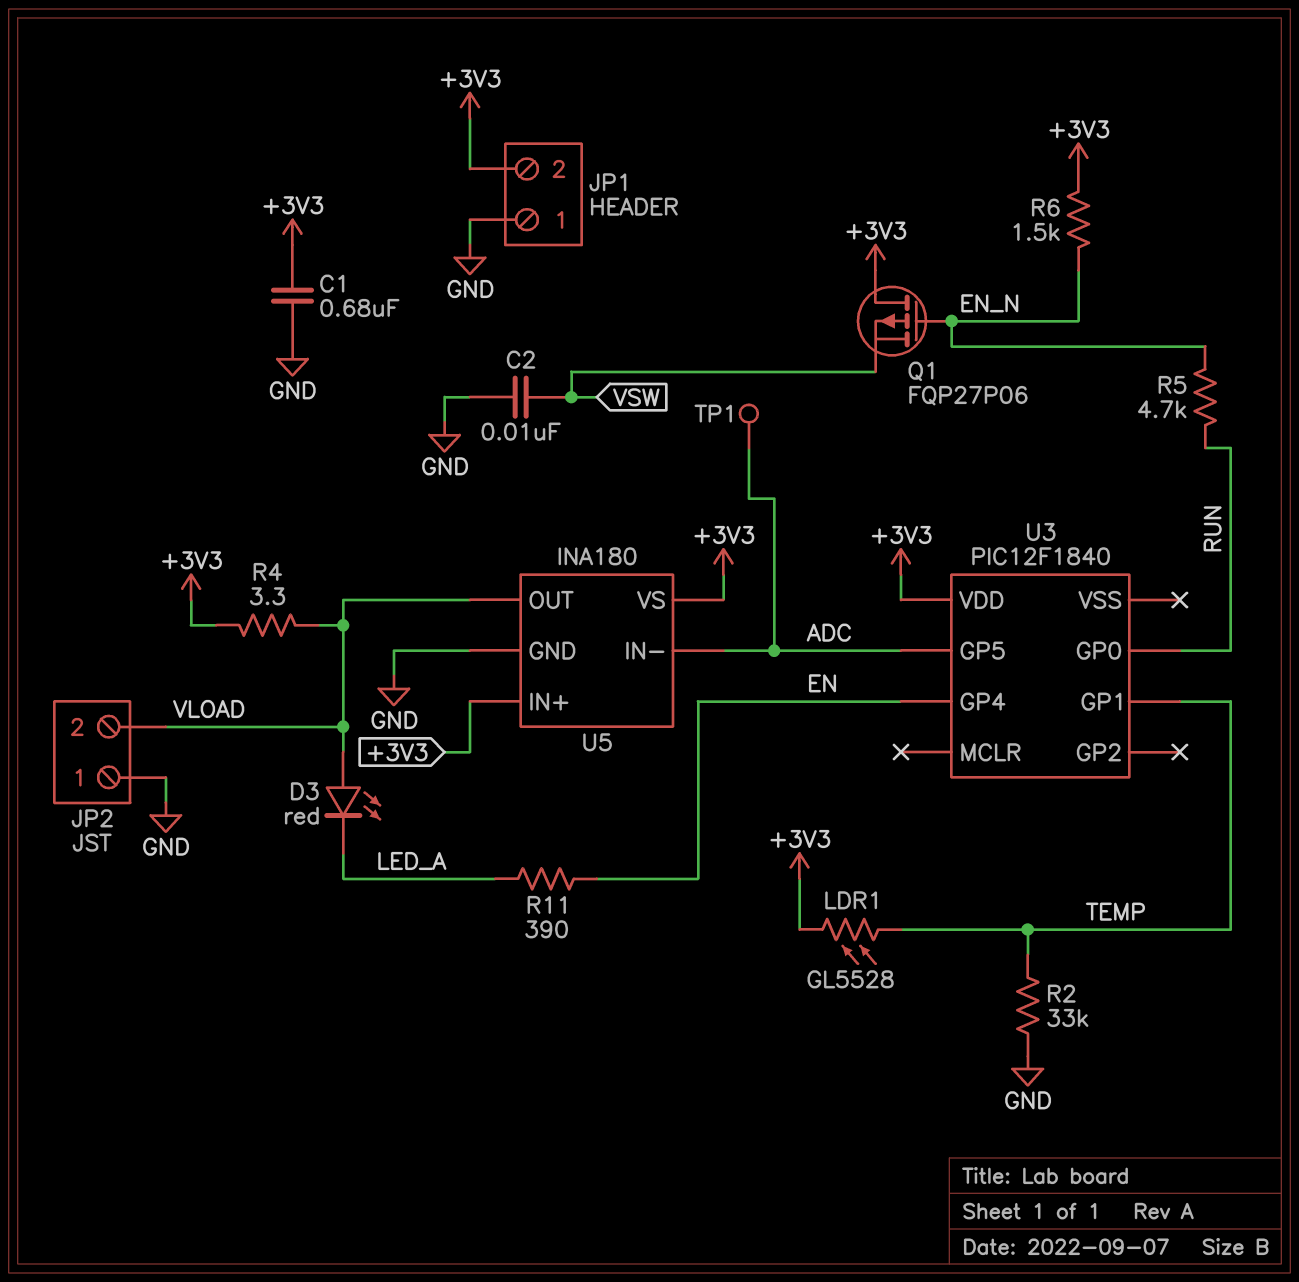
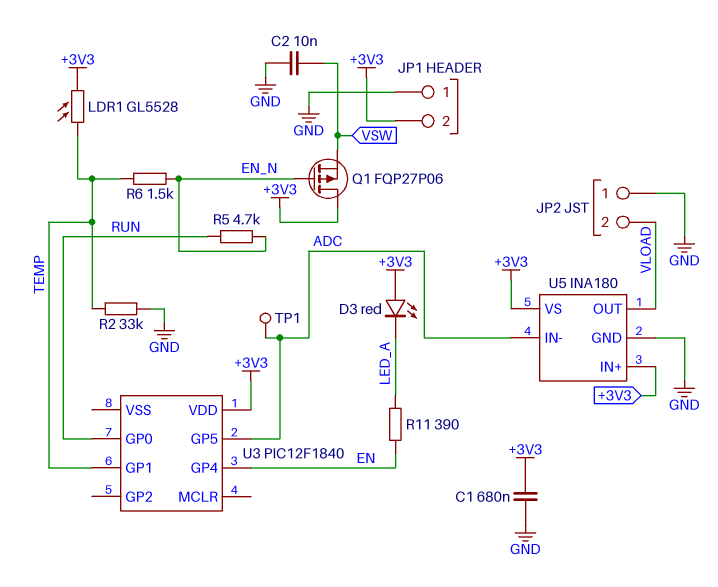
D3: LED red (A VLOAD, K LED_A) -> LED red (A +3V3, K LED_A)
R4: 3.3 (+3V3, VLOAD) -> none
R6: 1.5k (+3V3, EN_N) -> 1.5k (EN_N, TEMP)

